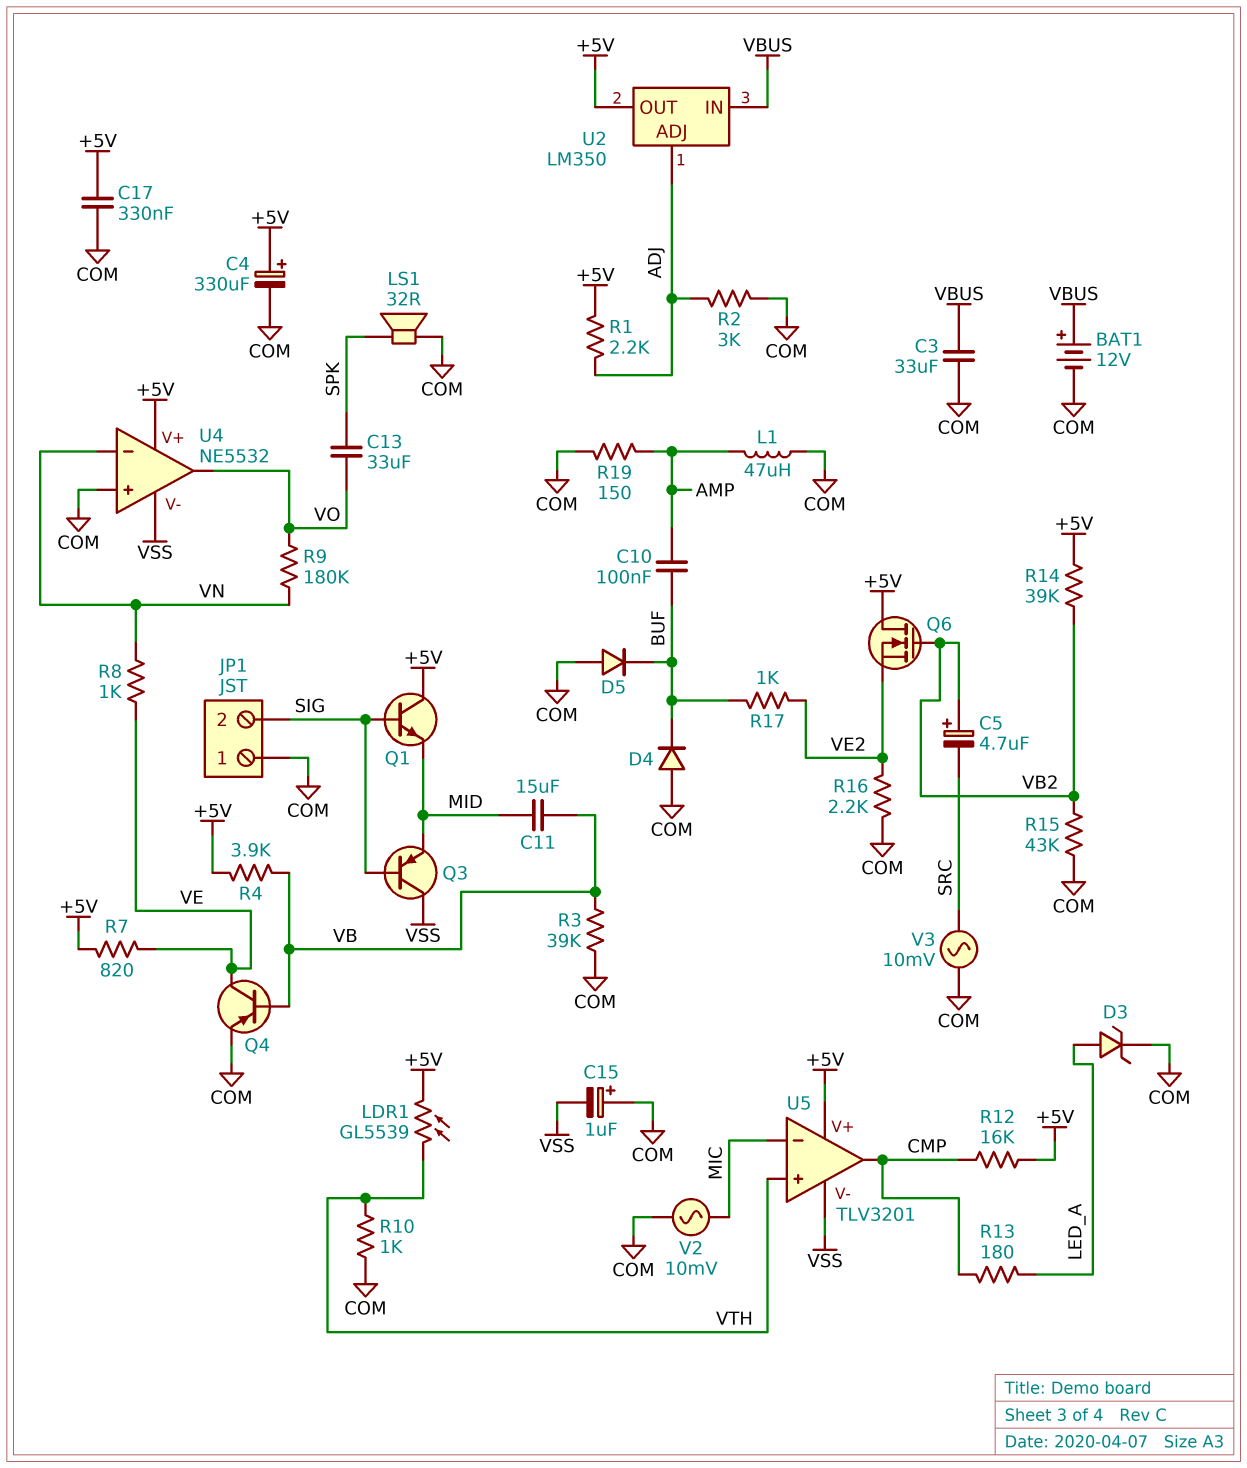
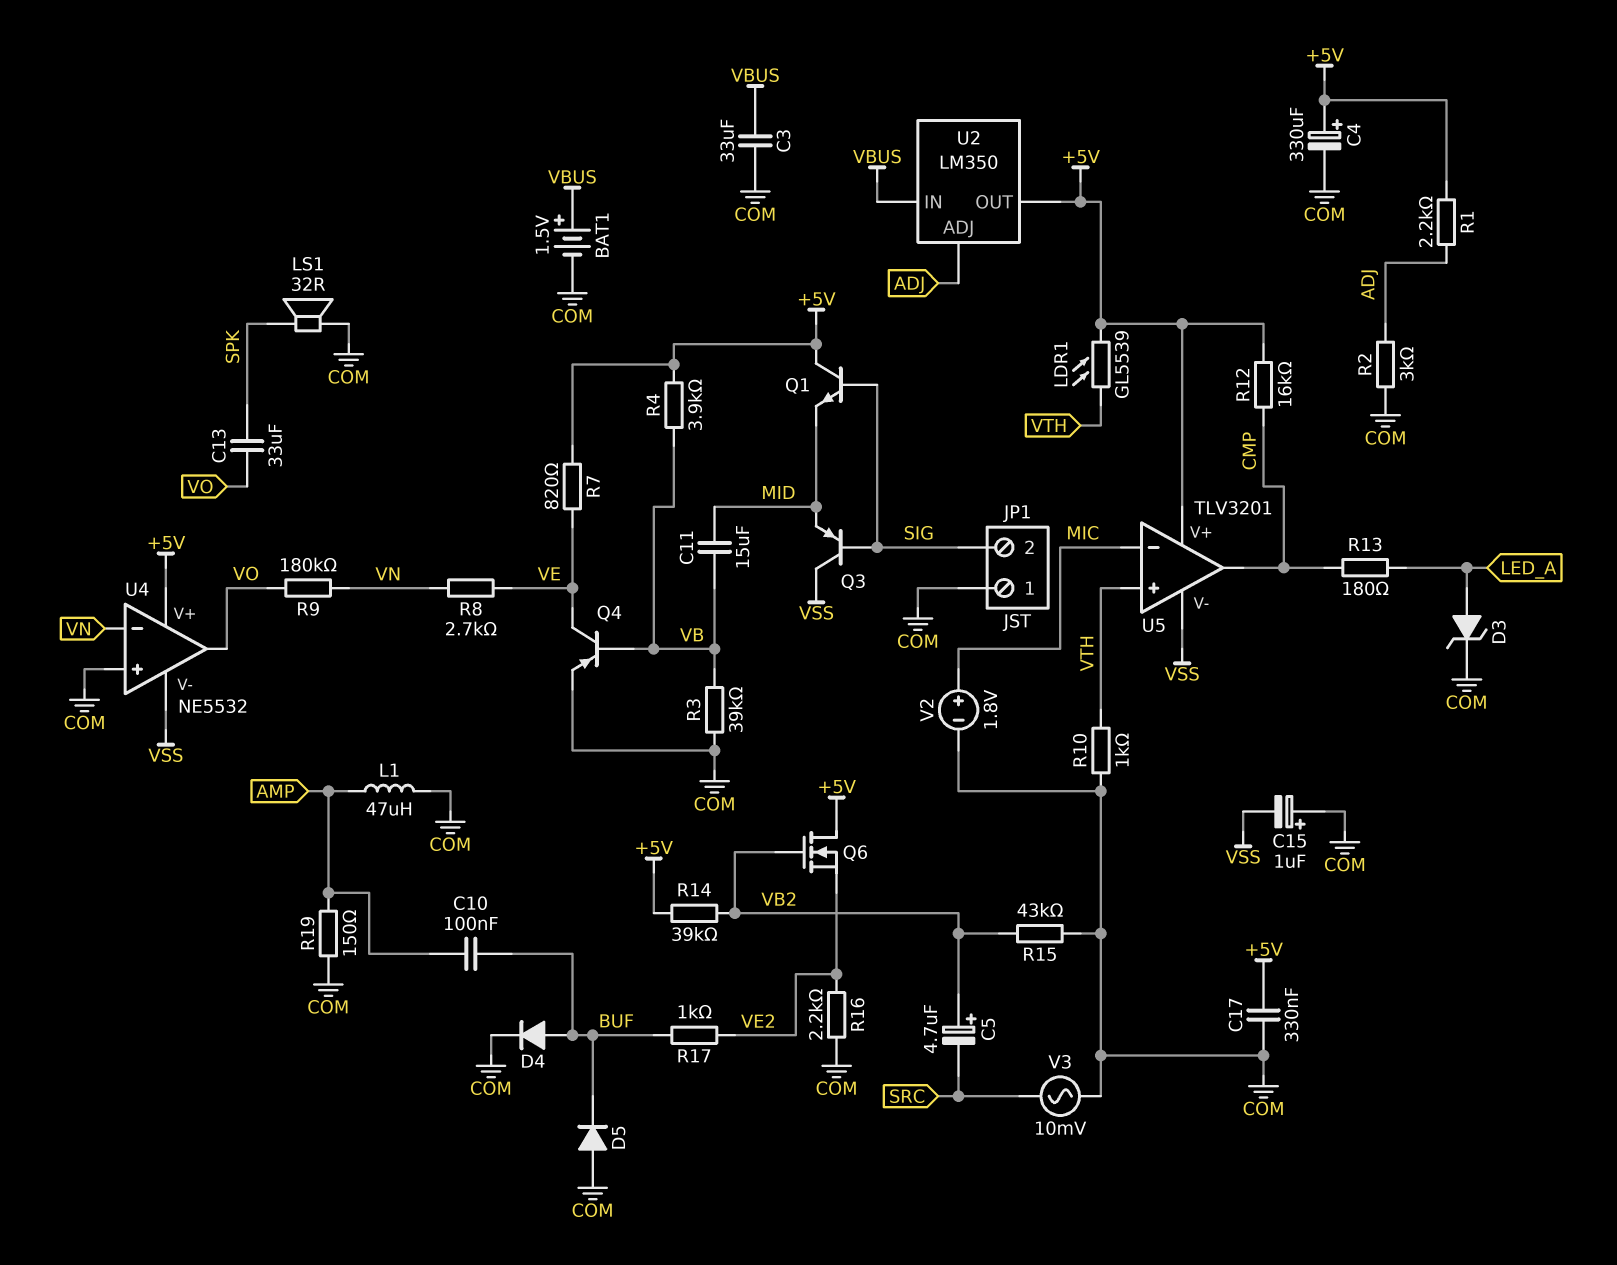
BAT1: 12V (plus VBUS, minus COM) -> 1.5V (plus VBUS, minus COM)
D4: diode (A COM, K BUF) -> diode (A BUF, K COM)
R8: 1k (VE, VN) -> 2.7k (VE, VN)
V2: AC 10mV (COM, MIC) -> 1.8V (plus MIC, minus COM)

